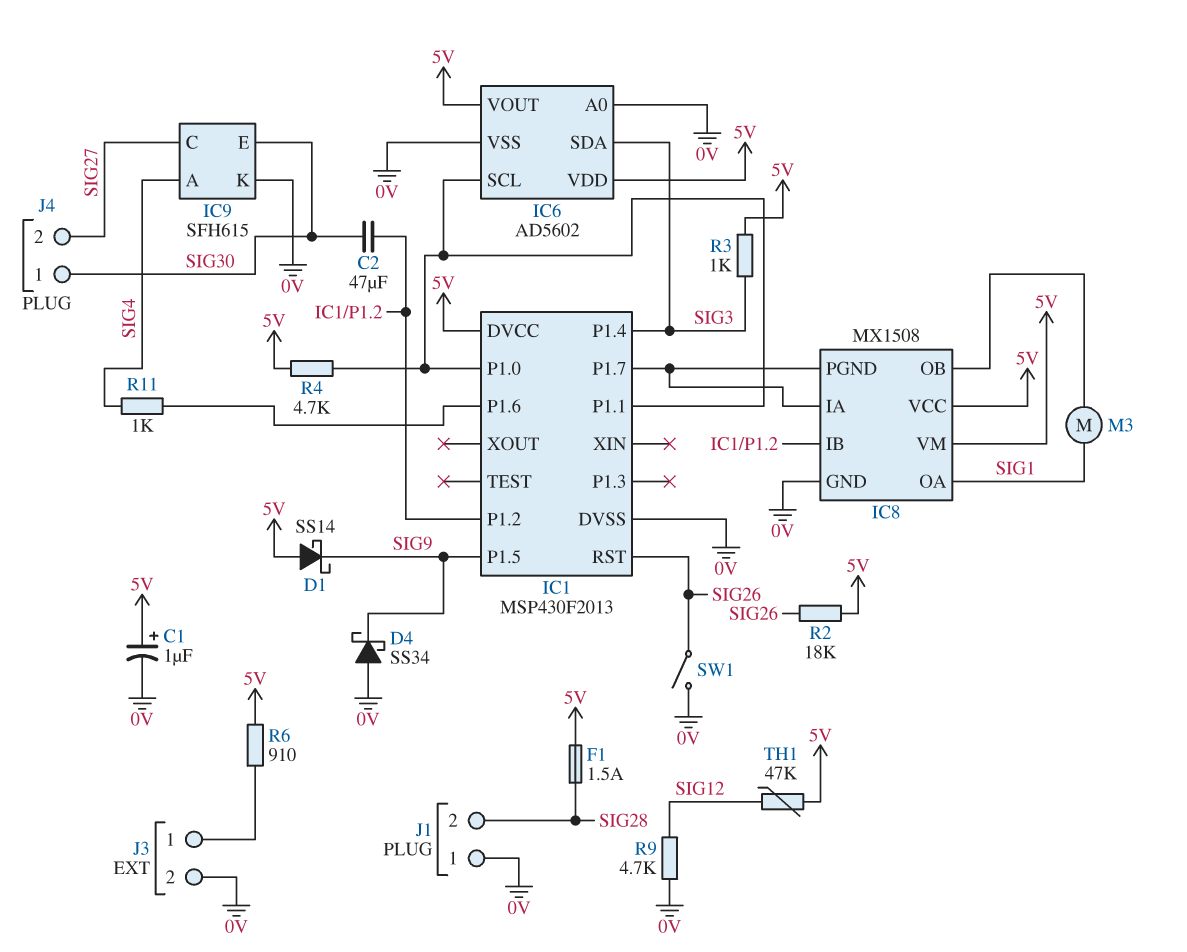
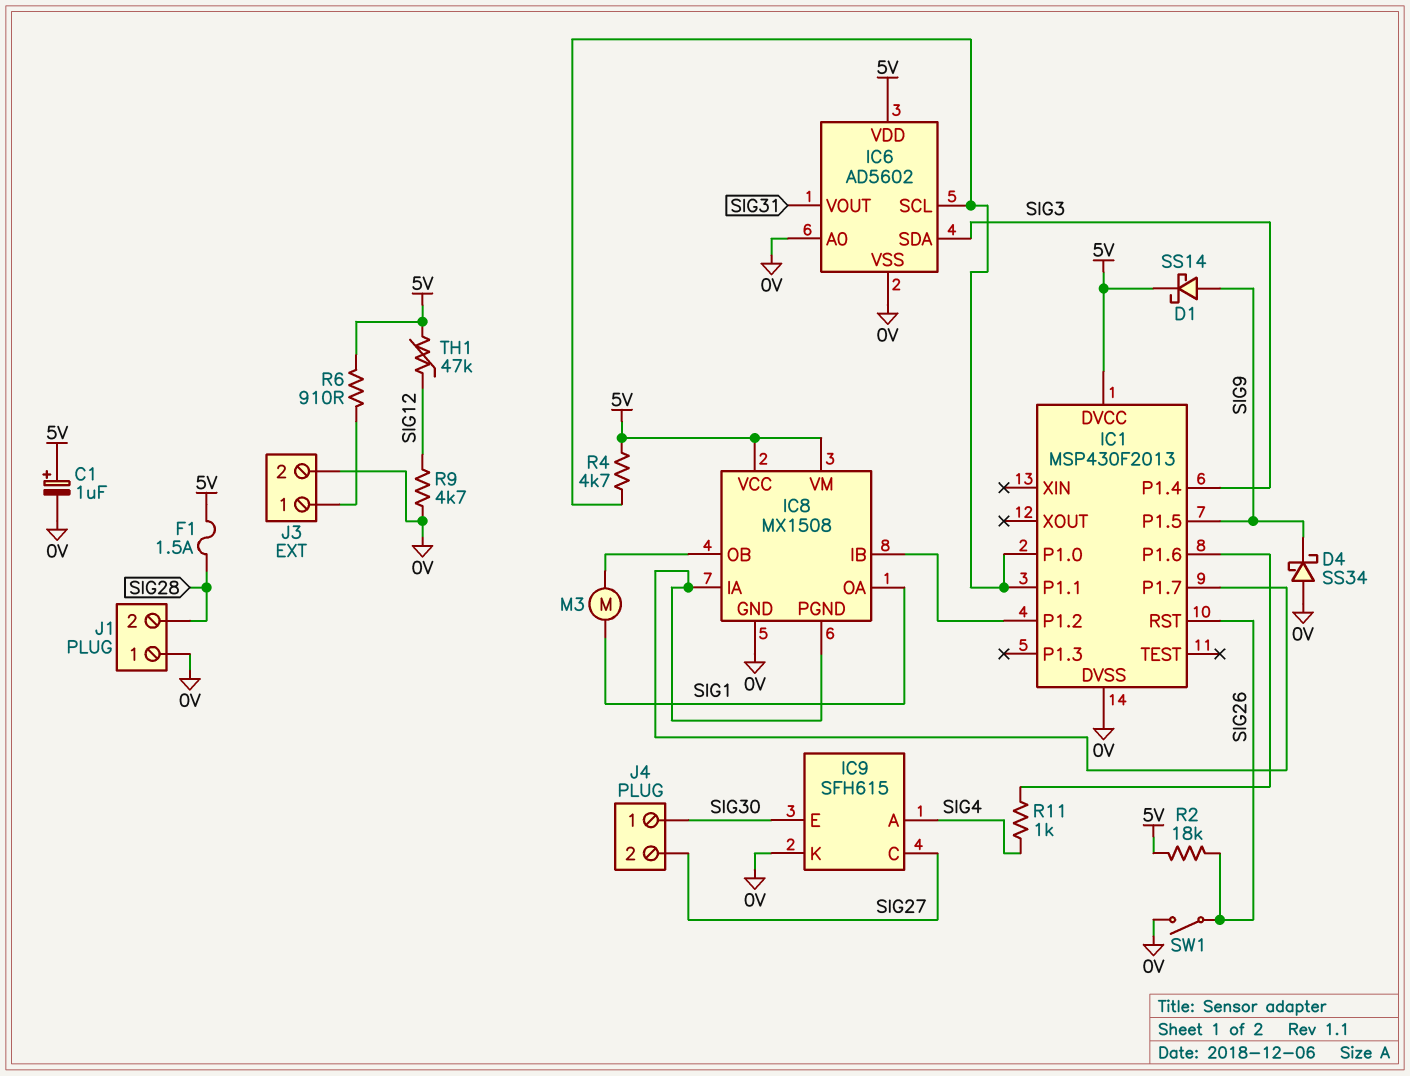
C2: 47uF (IC1/P1.2, SIG30) -> none
D1: schottky SS14 (A 5V, K SIG9) -> schottky SS14 (A SIG9, K 5V)
IC6 pin VOUT: 5V -> SIG31
R3: 1k (5V, SIG3) -> none

